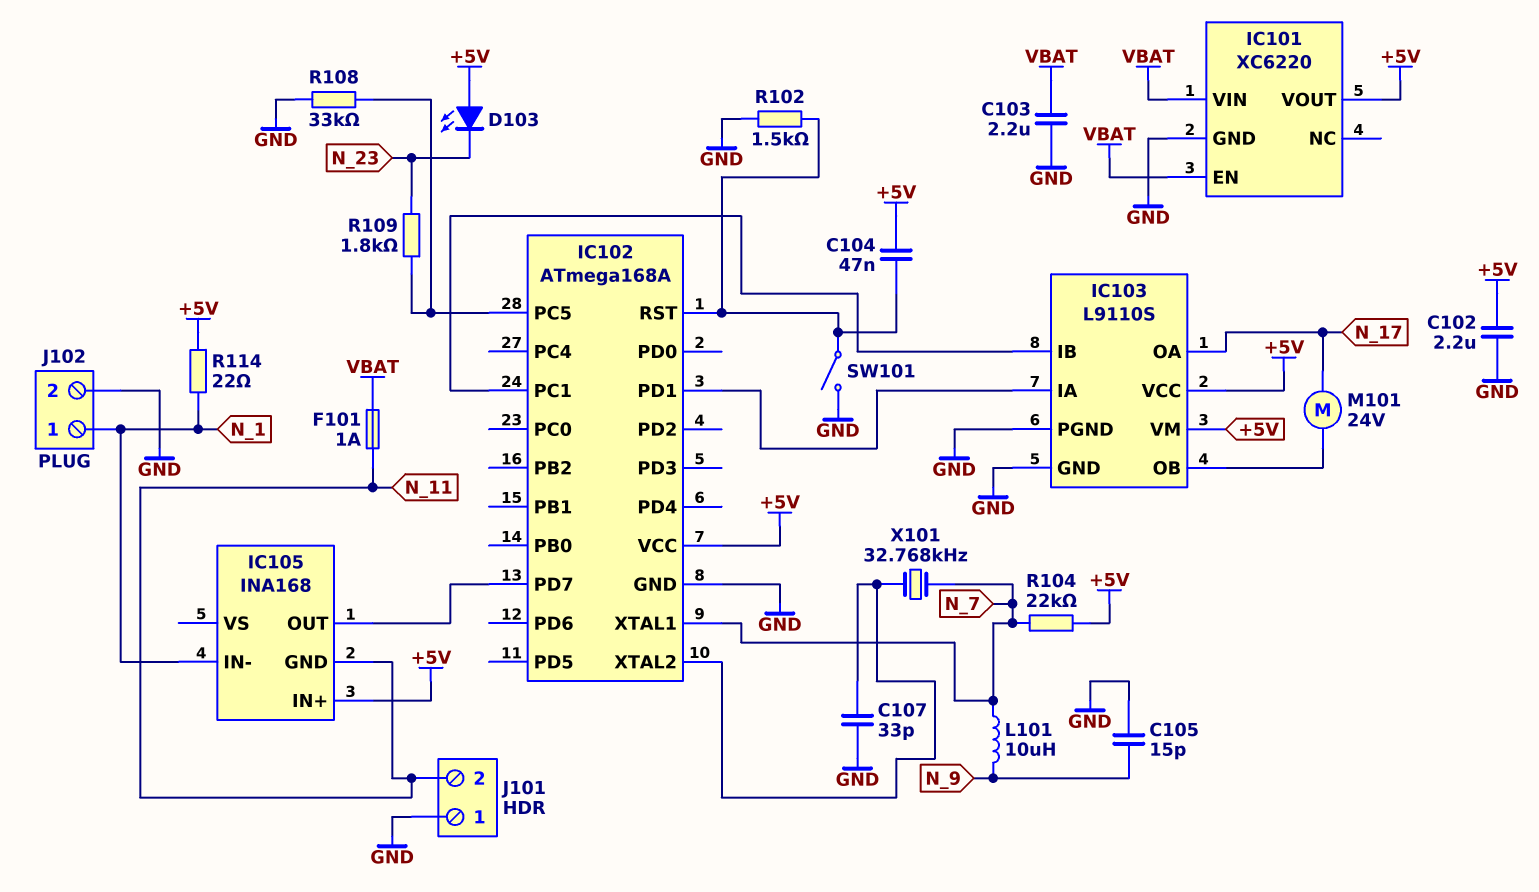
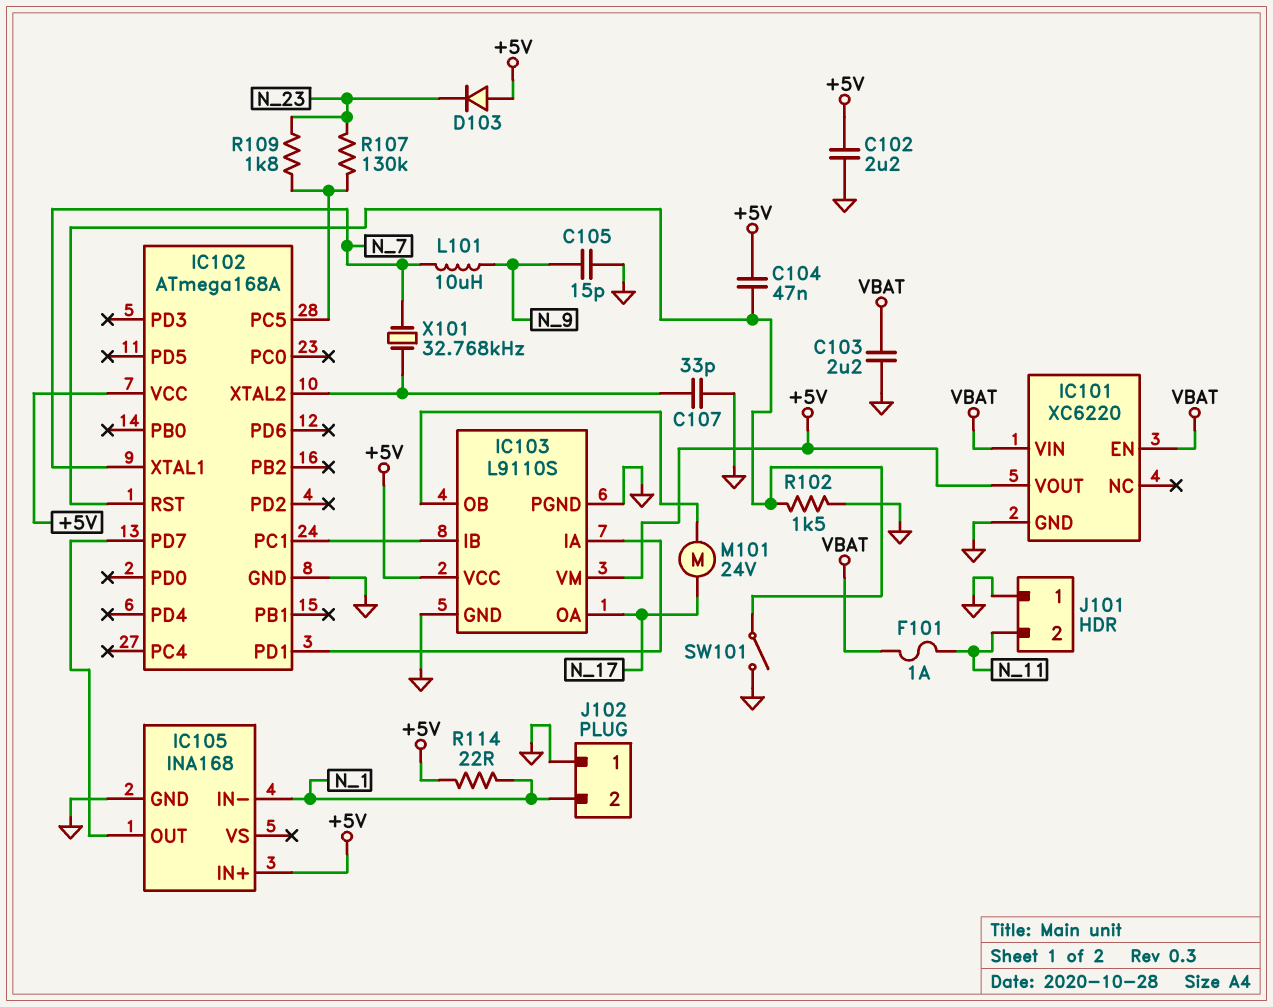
D103: LED (A +5V, K N_23) -> diode (A +5V, K N_23)
IC105 pin GND: N_11 -> GND
J102 pin 1: N_1 -> GND
J102 pin 2: GND -> N_1
R104: 22k (+5V, N_7) -> none
R107: none -> 130k (IC102/PC5, N_23)
R108: 33k (GND, IC102/PC5) -> none

